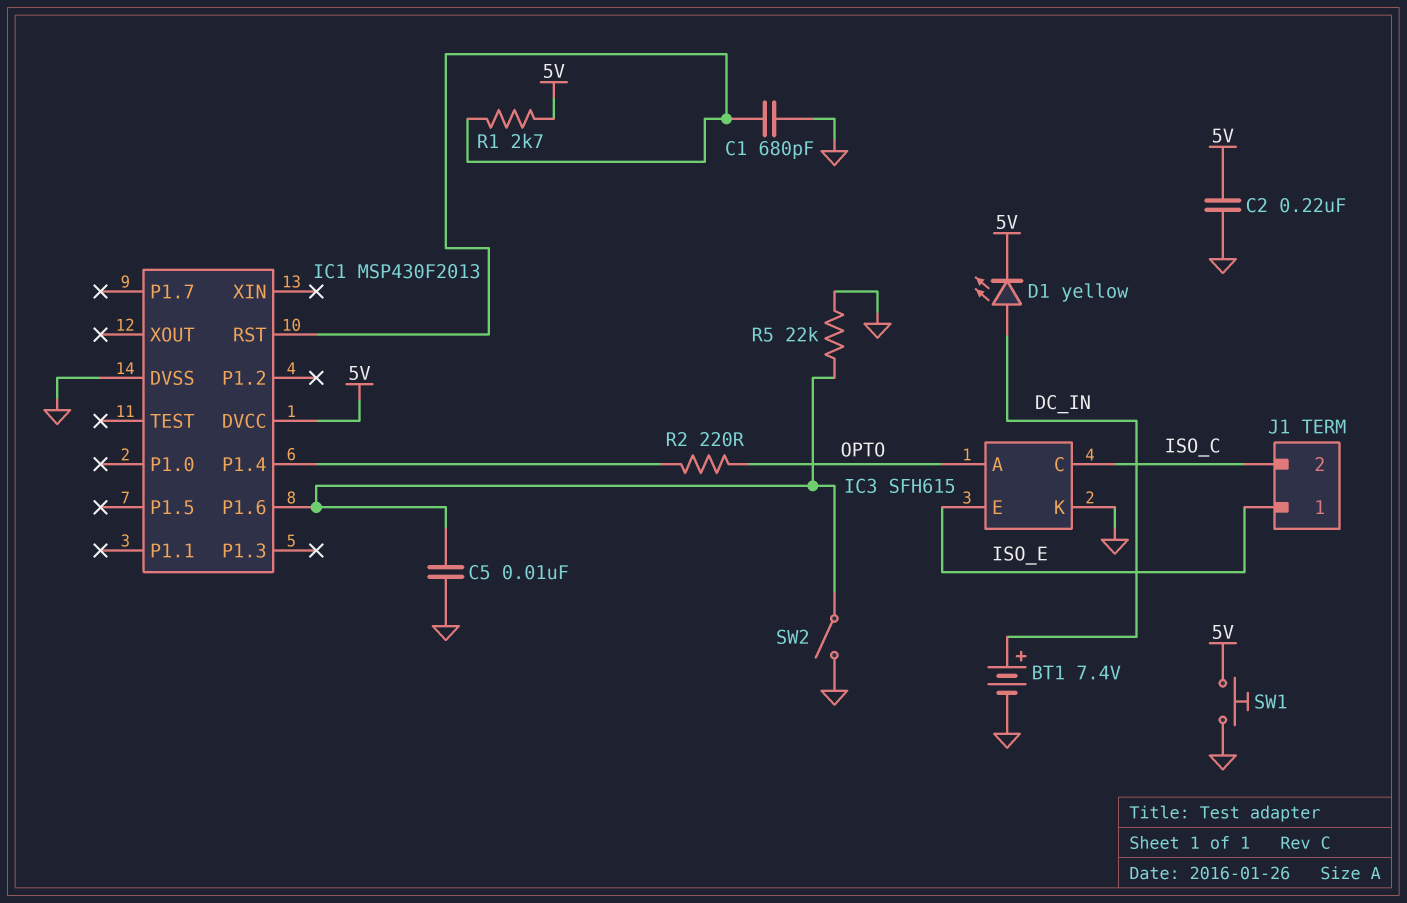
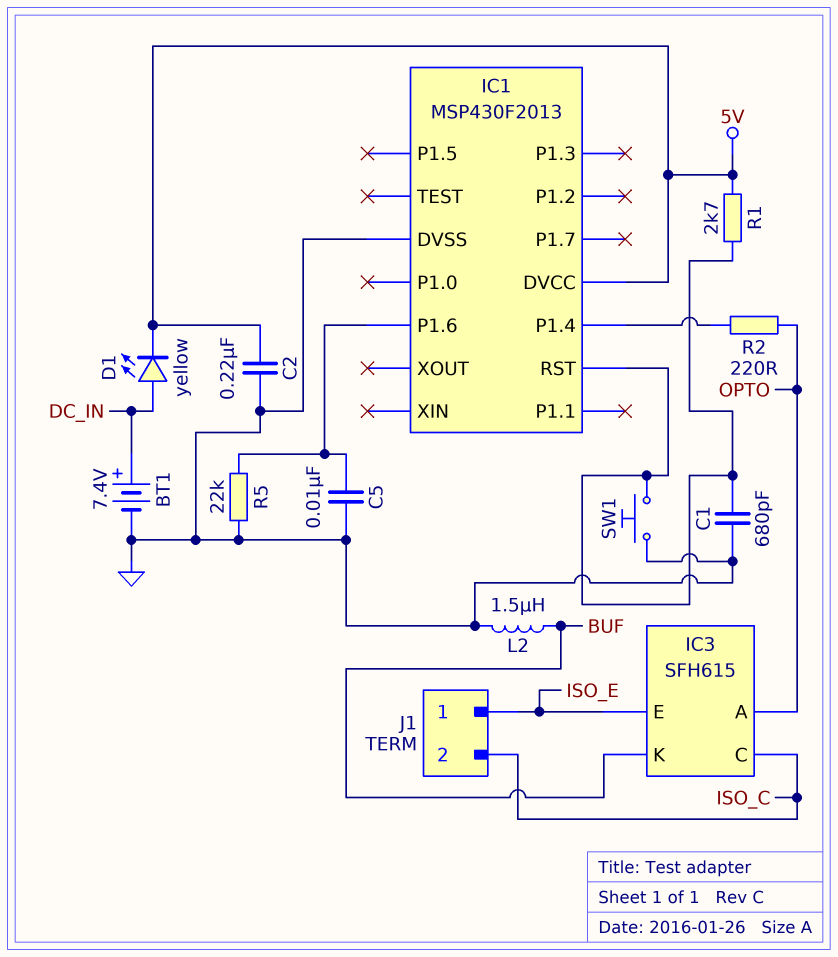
IC3 pin K: GND -> BUF
L2: none -> 1.5uH (BUF, GND)
SW1: button (5V, GND) -> button (GND, IC1/RST)
SW2: switch (GND, IC1/P1.6) -> none

